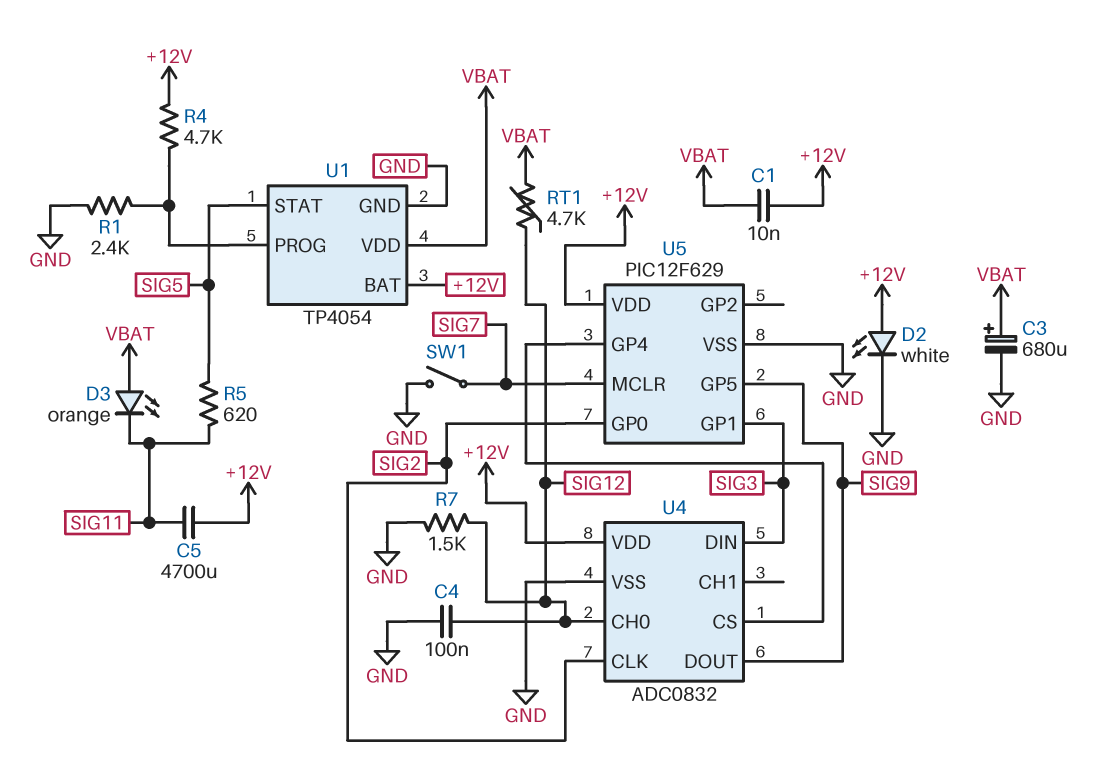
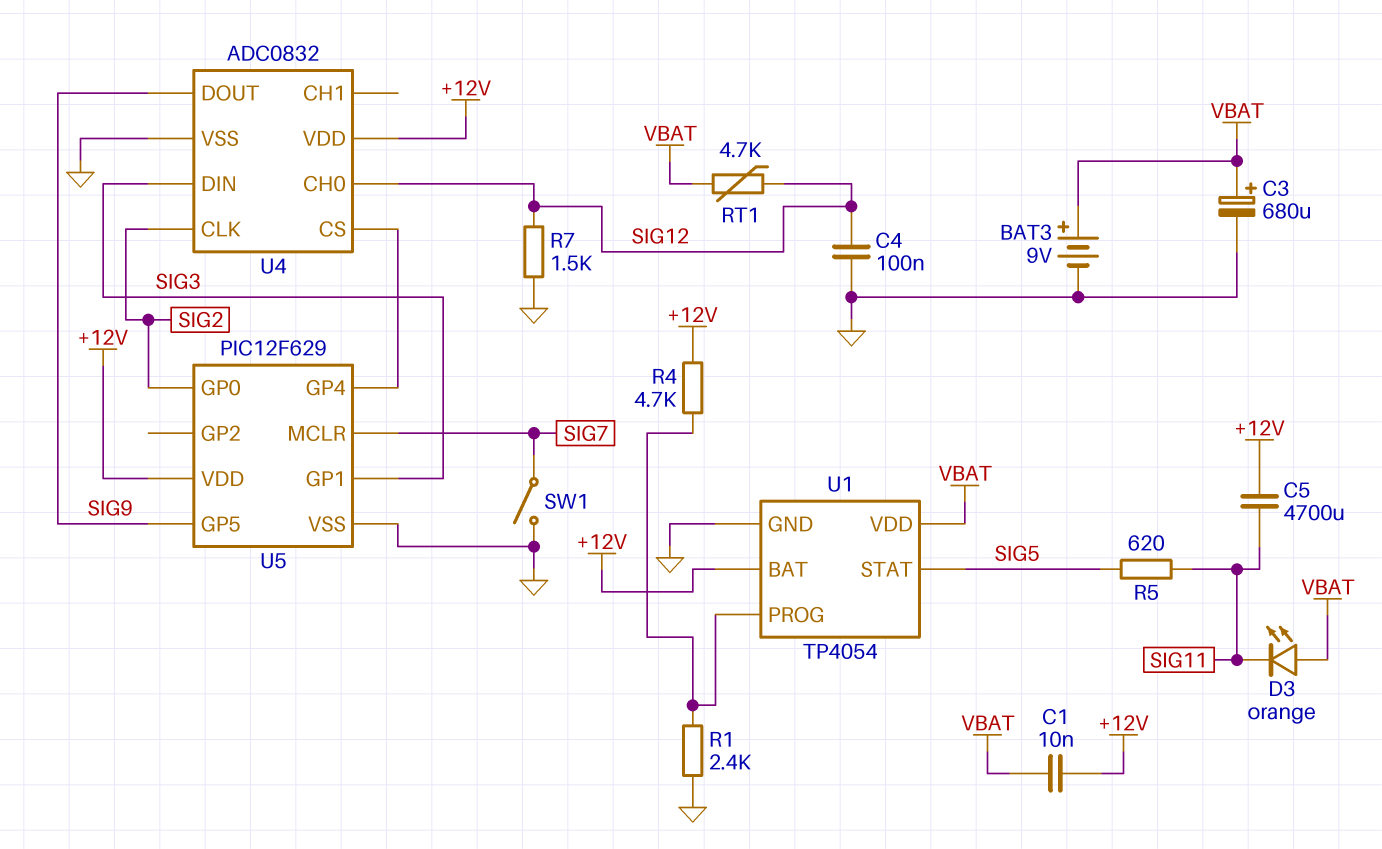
BAT3: none -> 9V (plus VBAT, minus GND)
D2: LED white (A +12V, K GND) -> none

